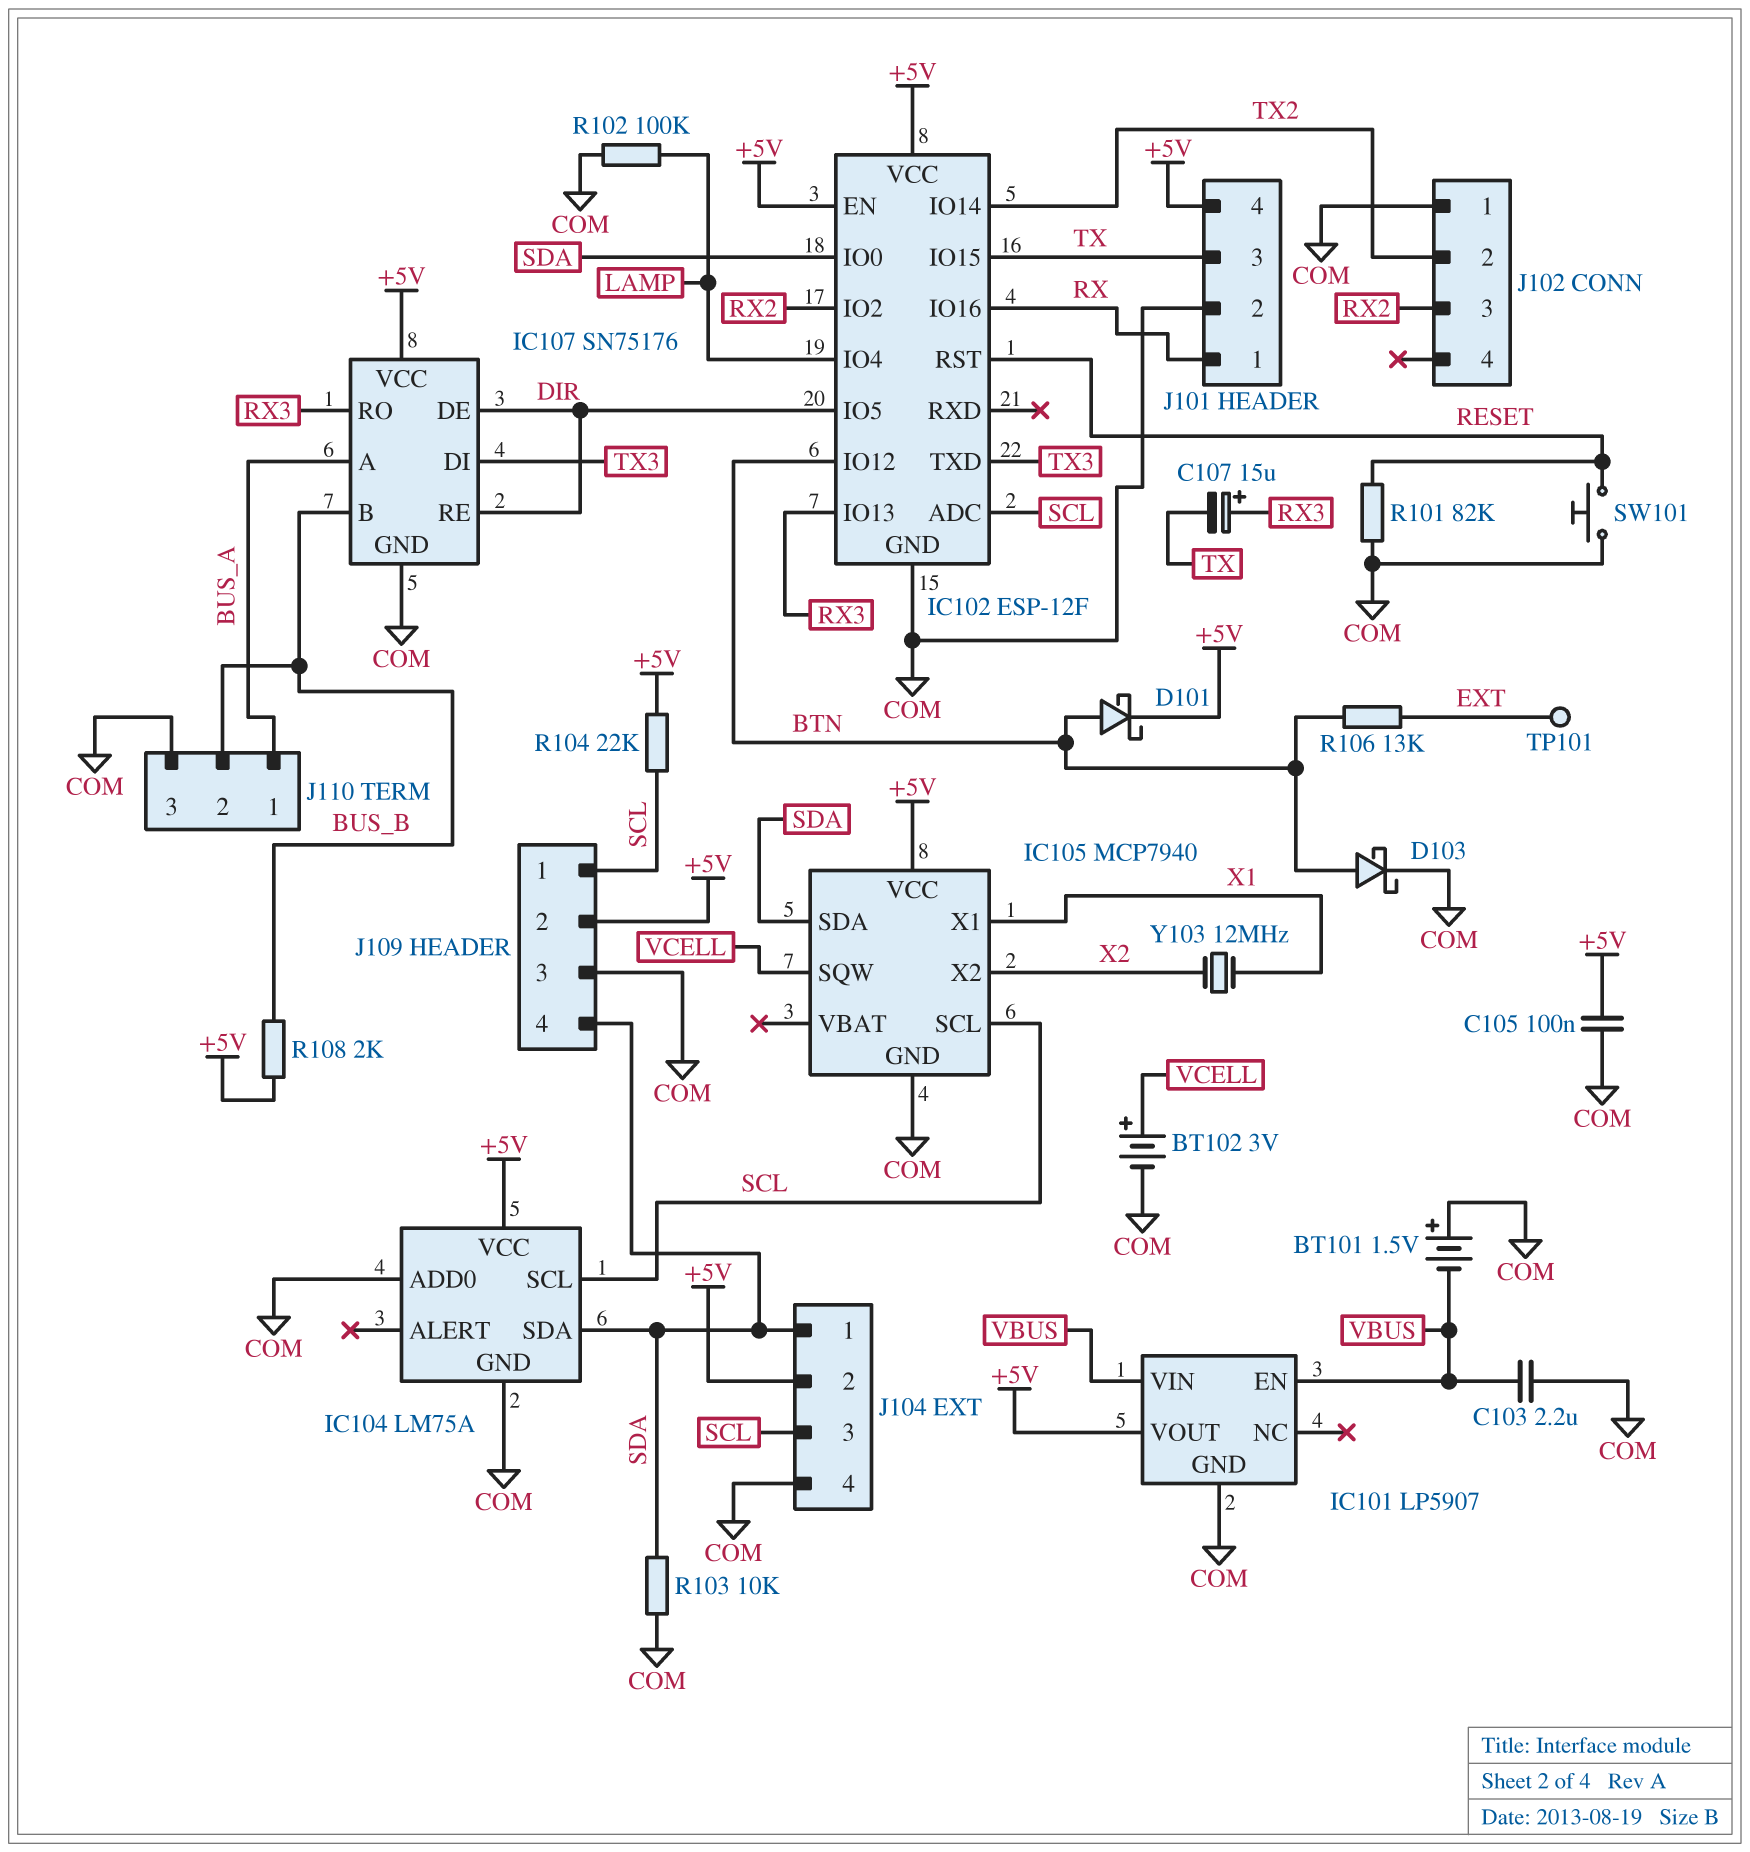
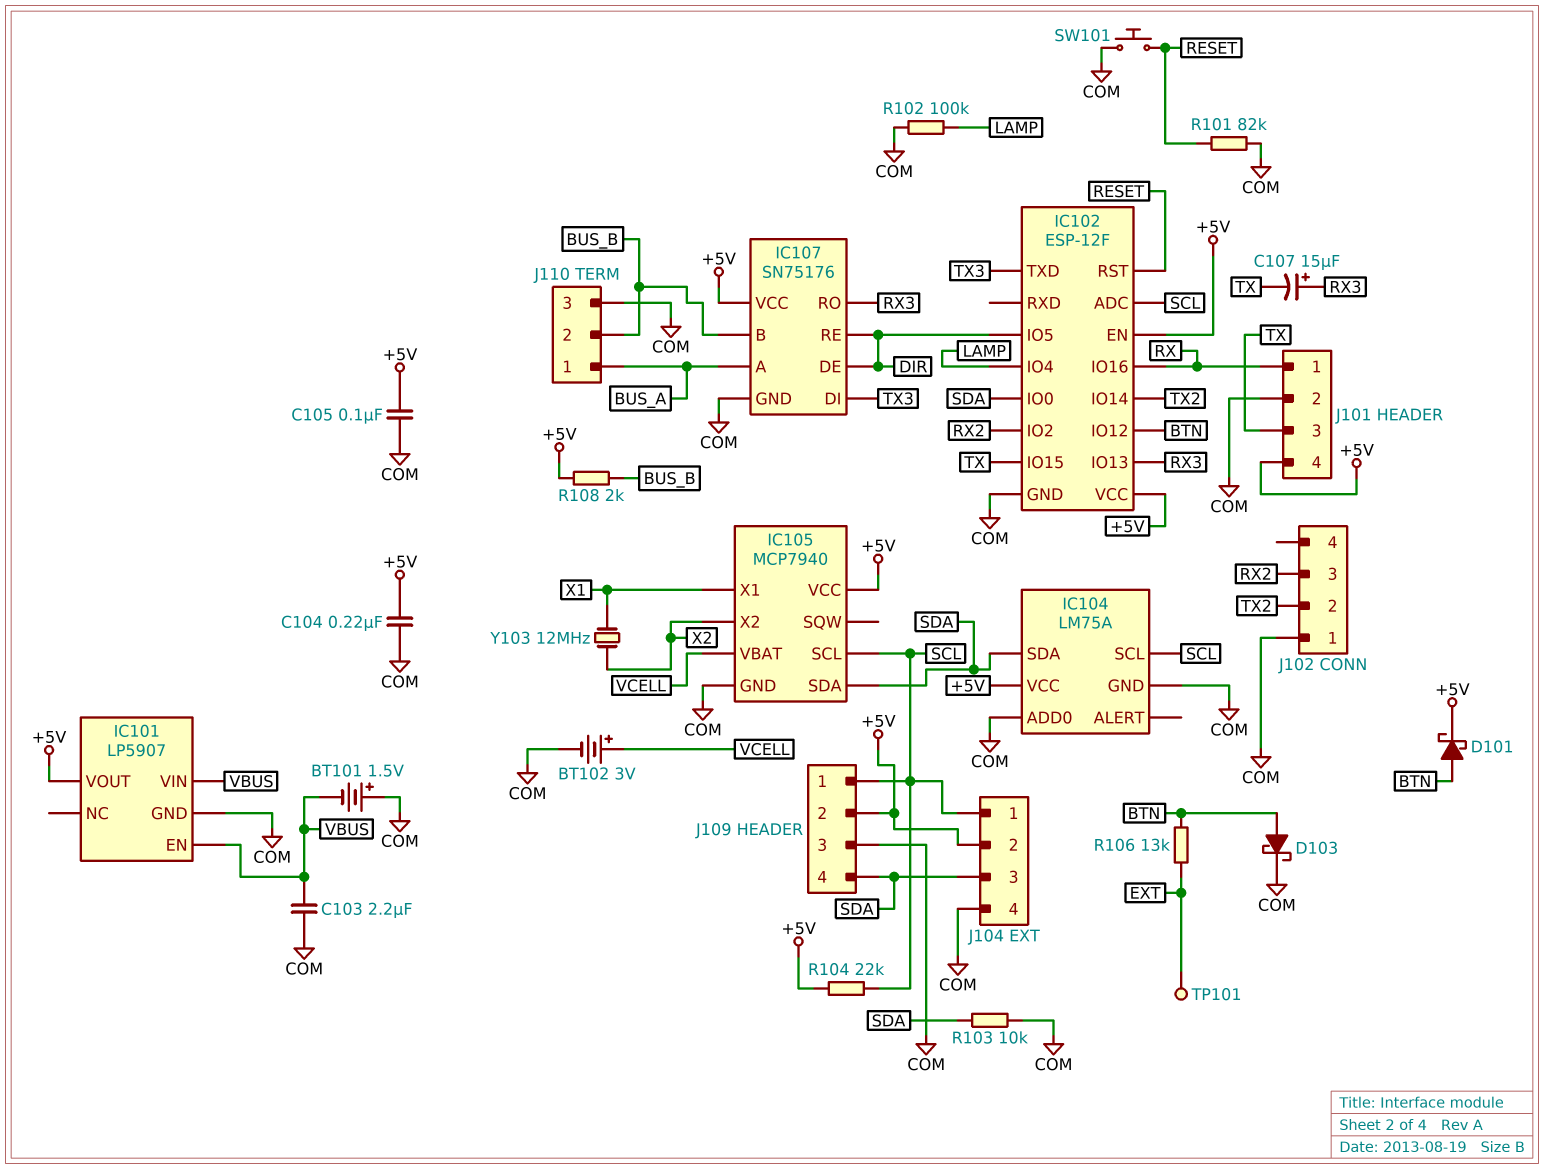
C104: none -> 220nF (+5V, COM)
IC105 pin SQW: VCELL -> none
IC105 pin VBAT: none -> VCELL
J104 pin 1: SDA -> SCL
J104 pin 3: SCL -> SDA

